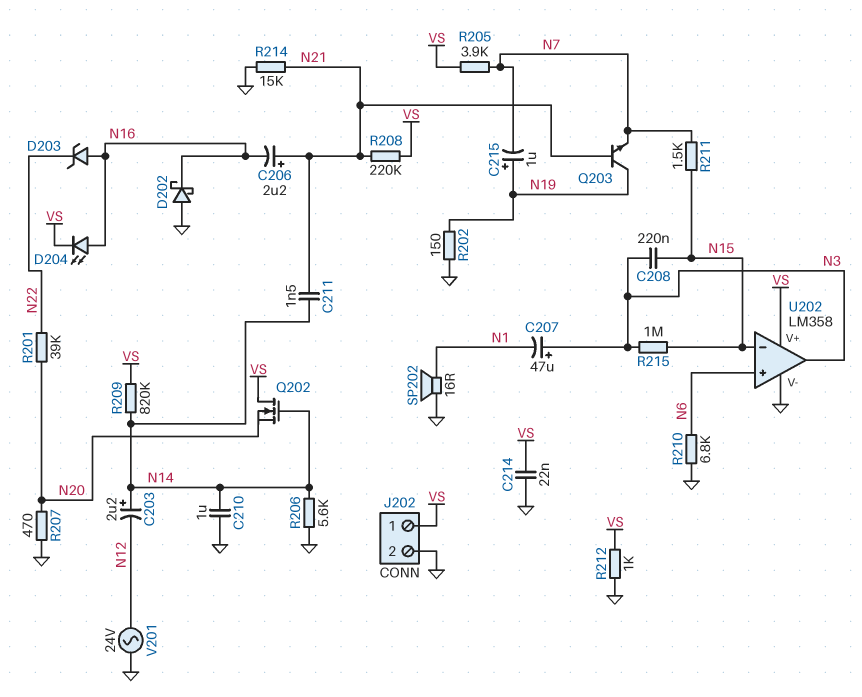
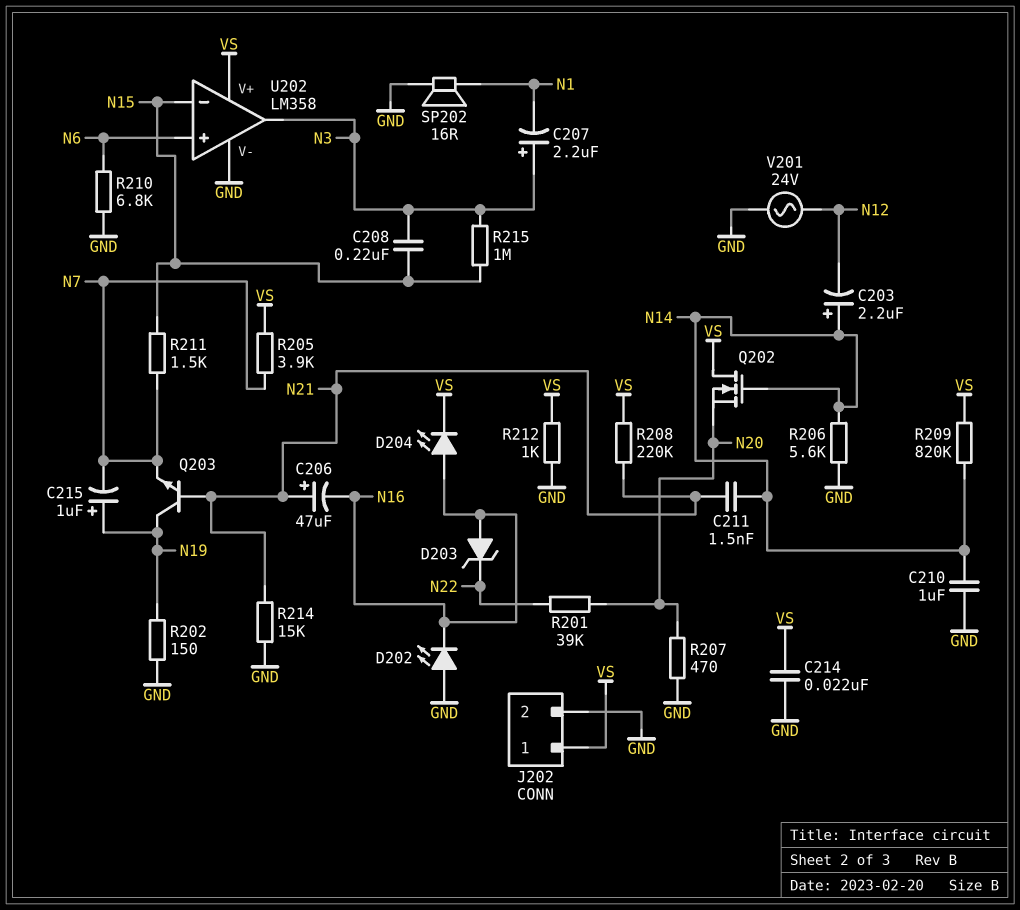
C206: 2.2uF (plus N21, minus N16) -> 47uF (plus N21, minus N16)
C207: 47uF (plus N3, minus N1) -> 2.2uF (plus N3, minus N1)
D202: schottky (A GND, K N16) -> LED (A GND, K N16)

